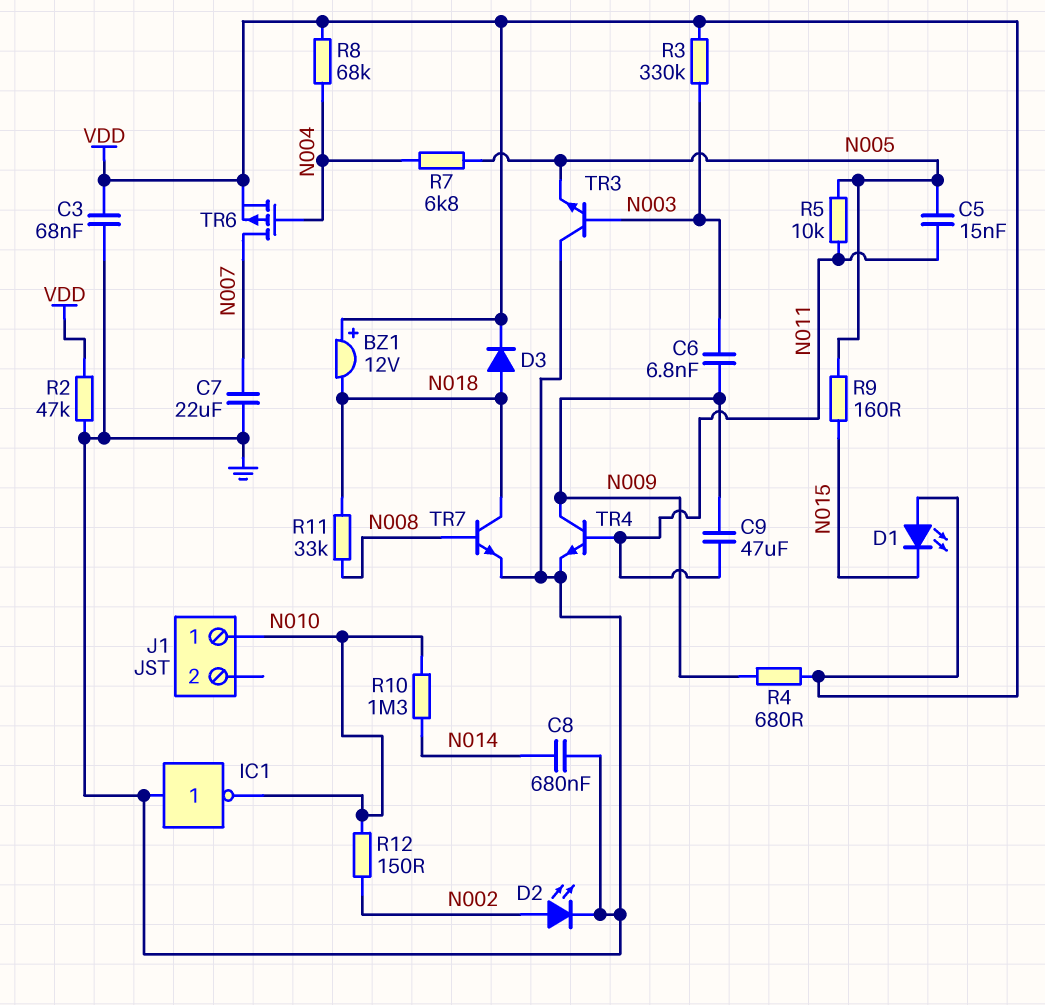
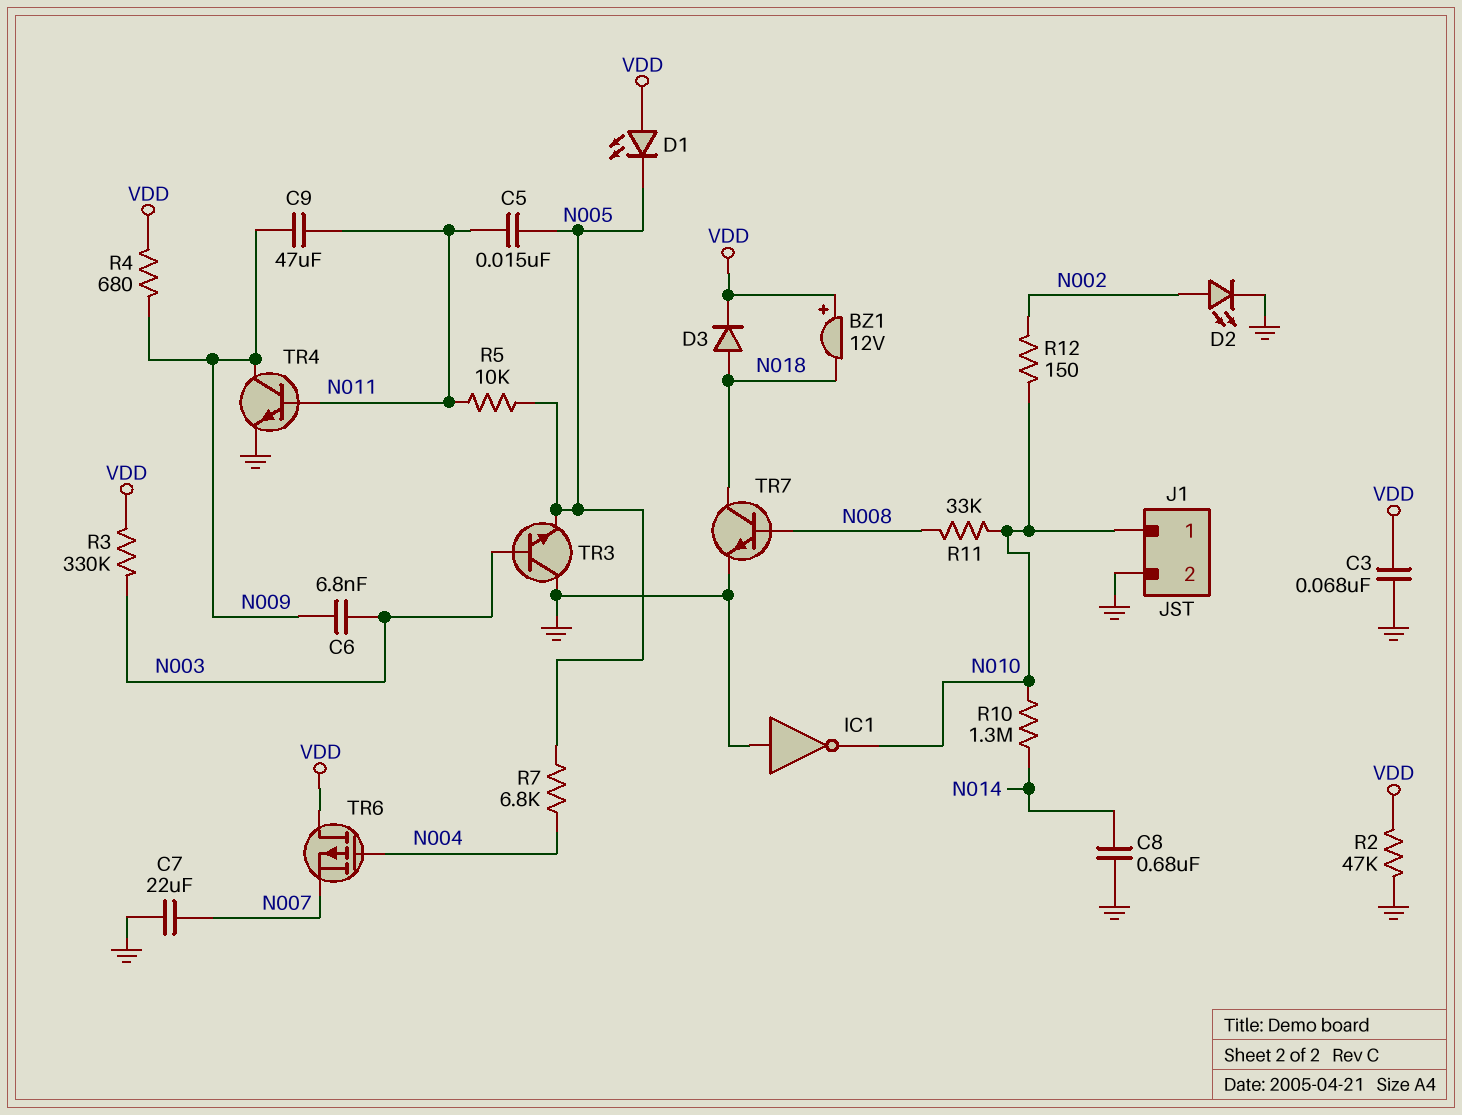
D1: LED (A VDD, K N015) -> LED (A VDD, K N005)
J1 pin 2: none -> GND
R8: 68k (N004, VDD) -> none
R9: 160 (N005, N015) -> none
R11: 33k (N008, N018) -> 33k (N008, N010)
TR6: PMOS (G N004, D N007, S VDD) -> PMOS (G N004, D VDD, S N007)

